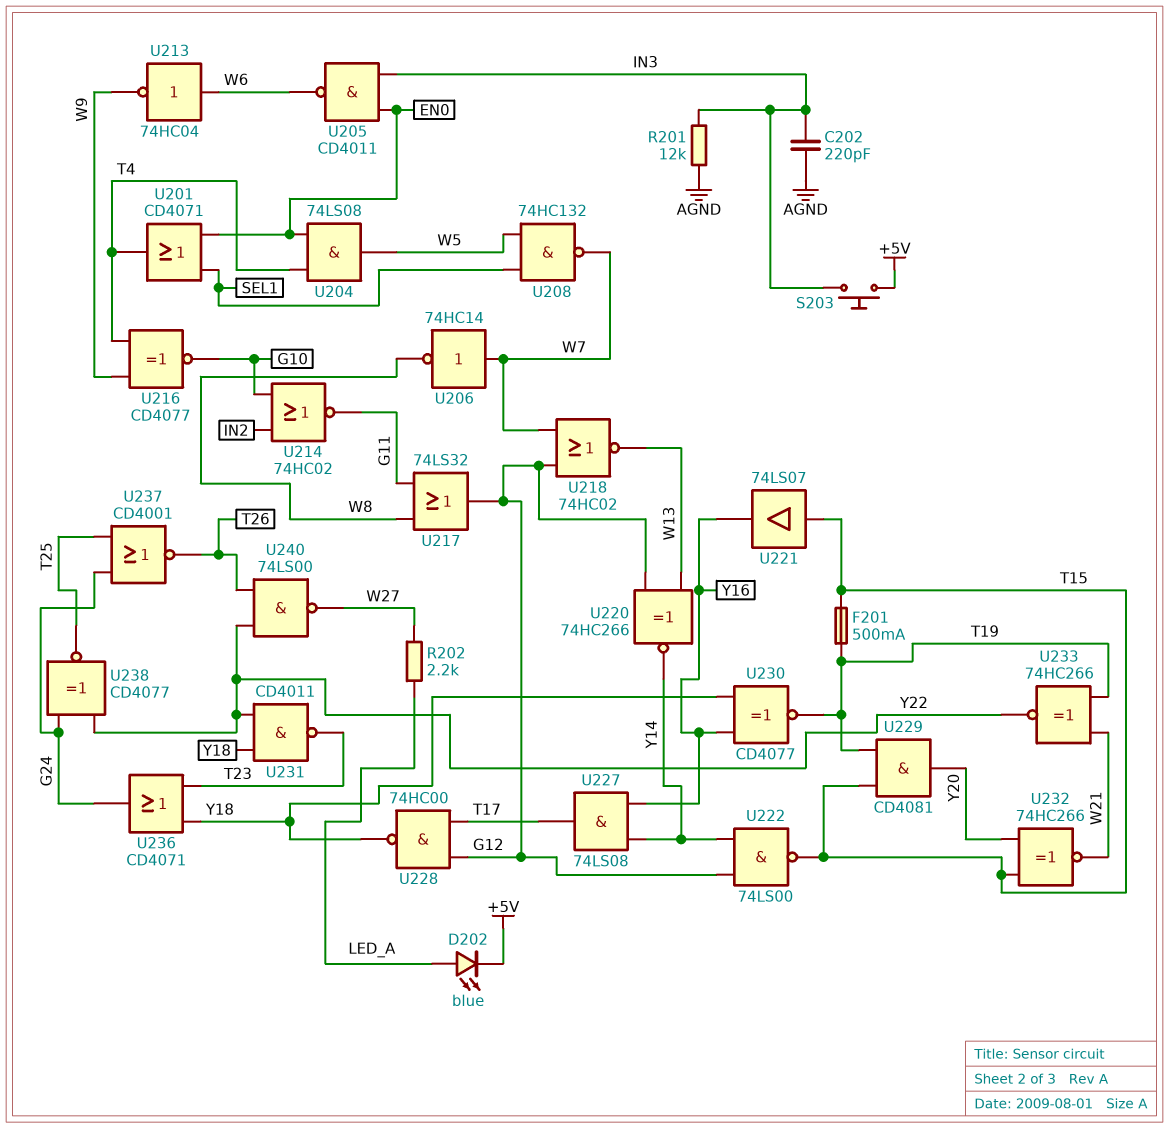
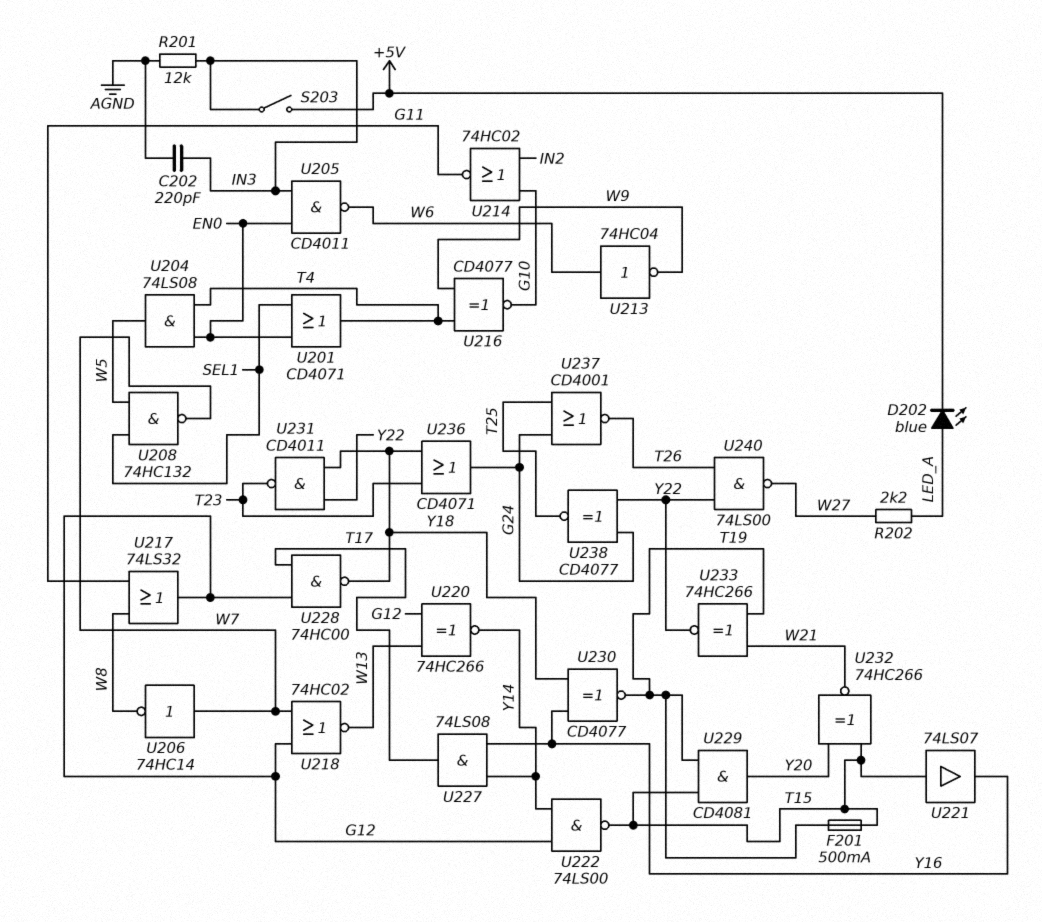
S203: button (+5V, IN3) -> switch (+5V, IN3)

